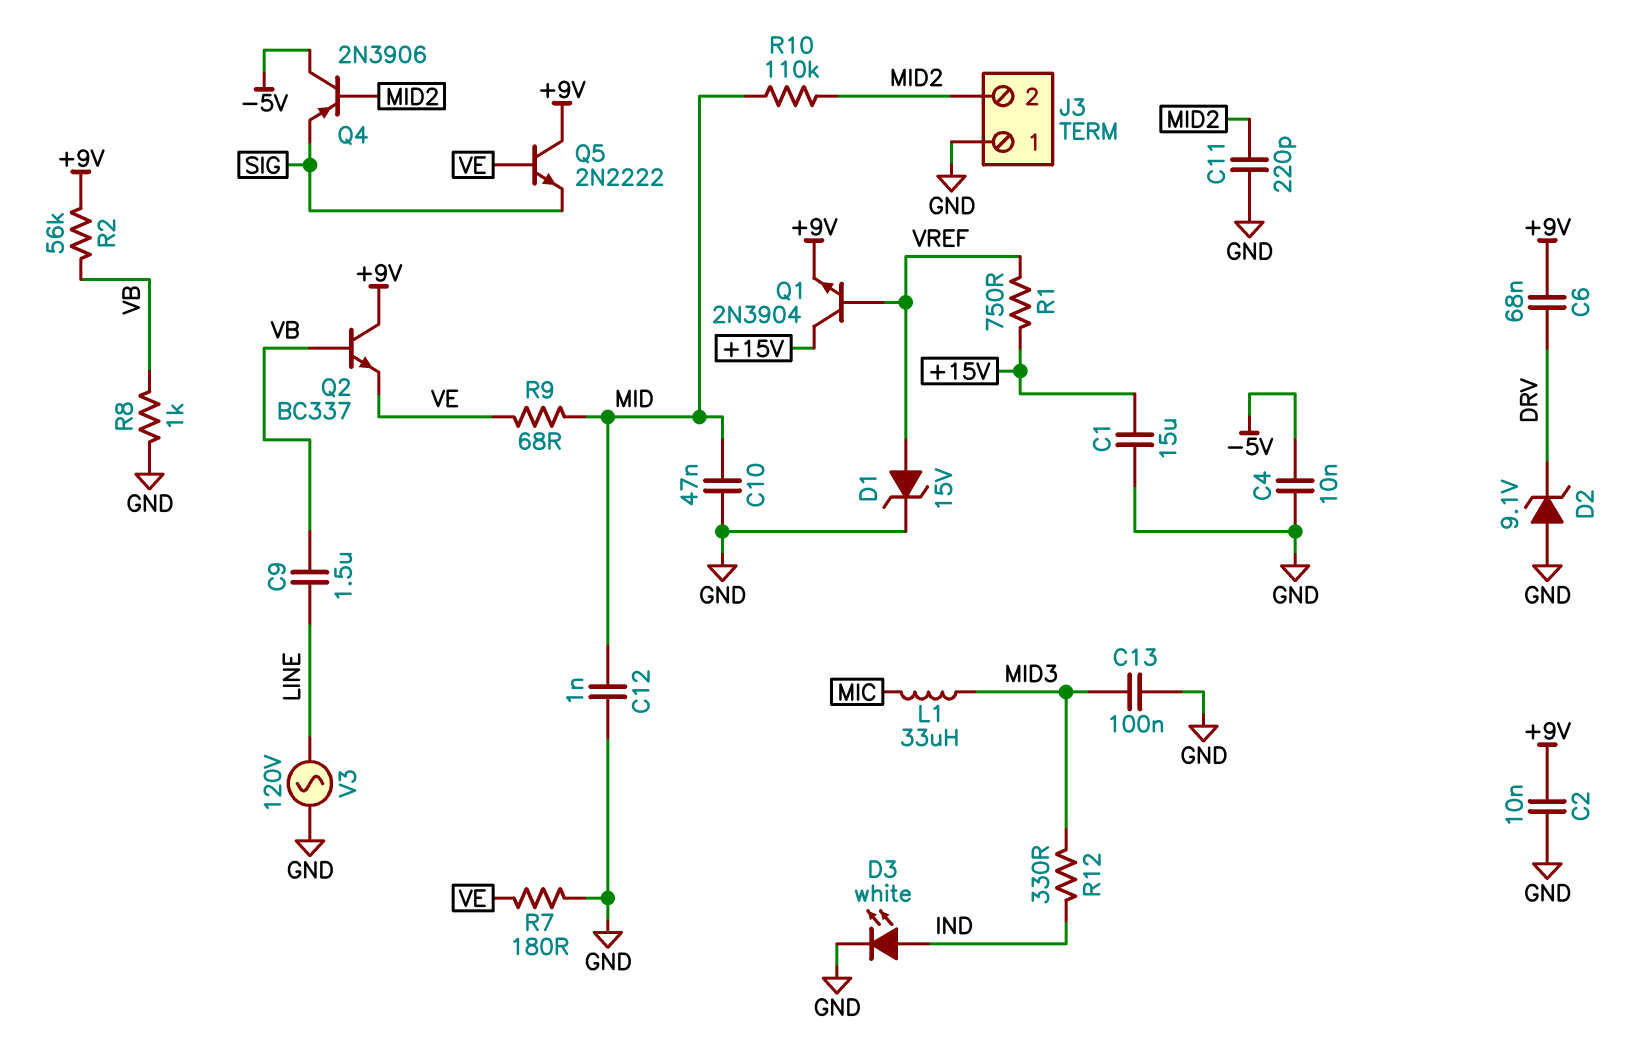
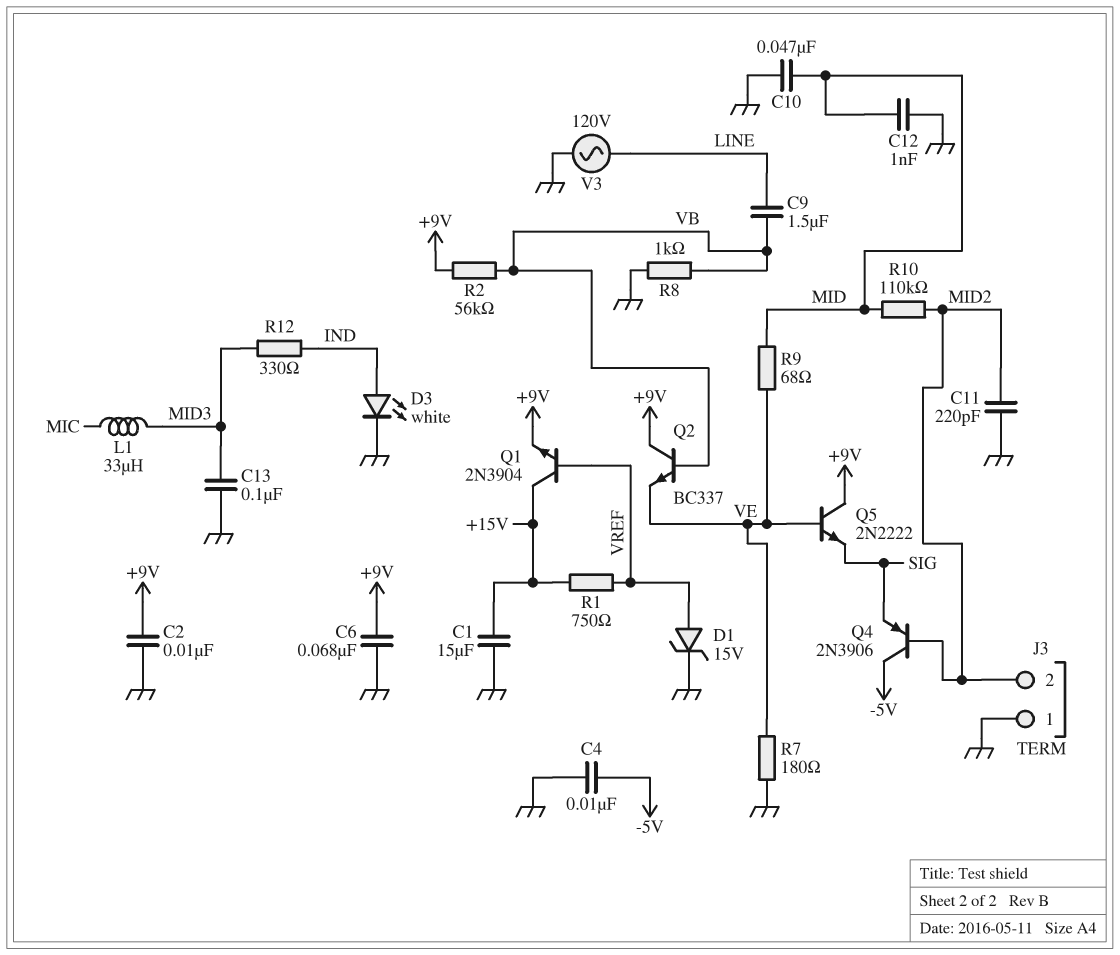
C6: 68nF (+9V, DRV) -> 68nF (+9V, GND)
D2: zener 9.1V (A GND, K DRV) -> none

